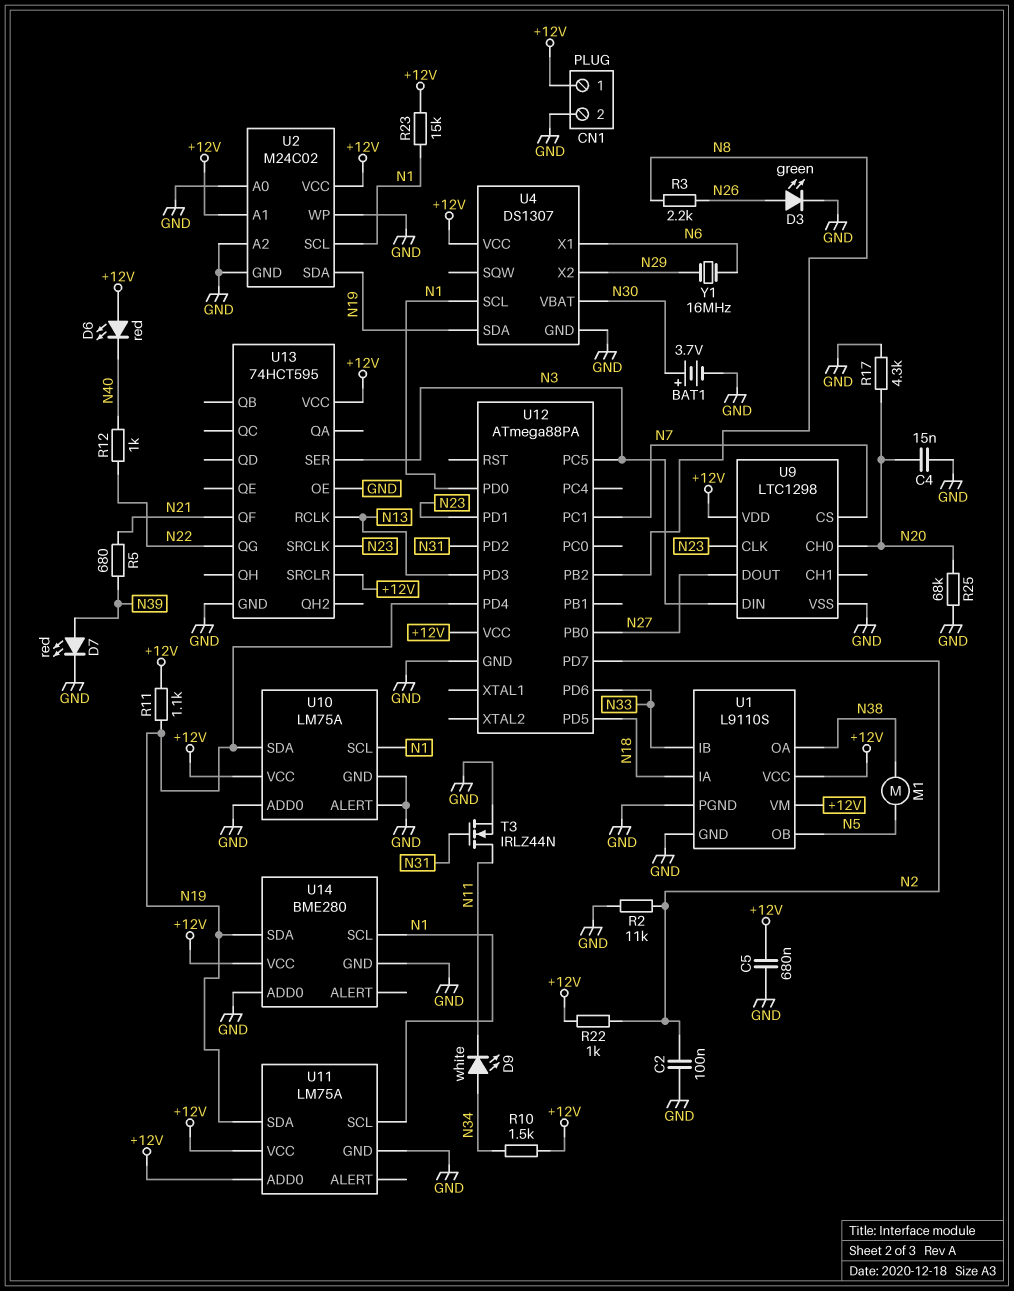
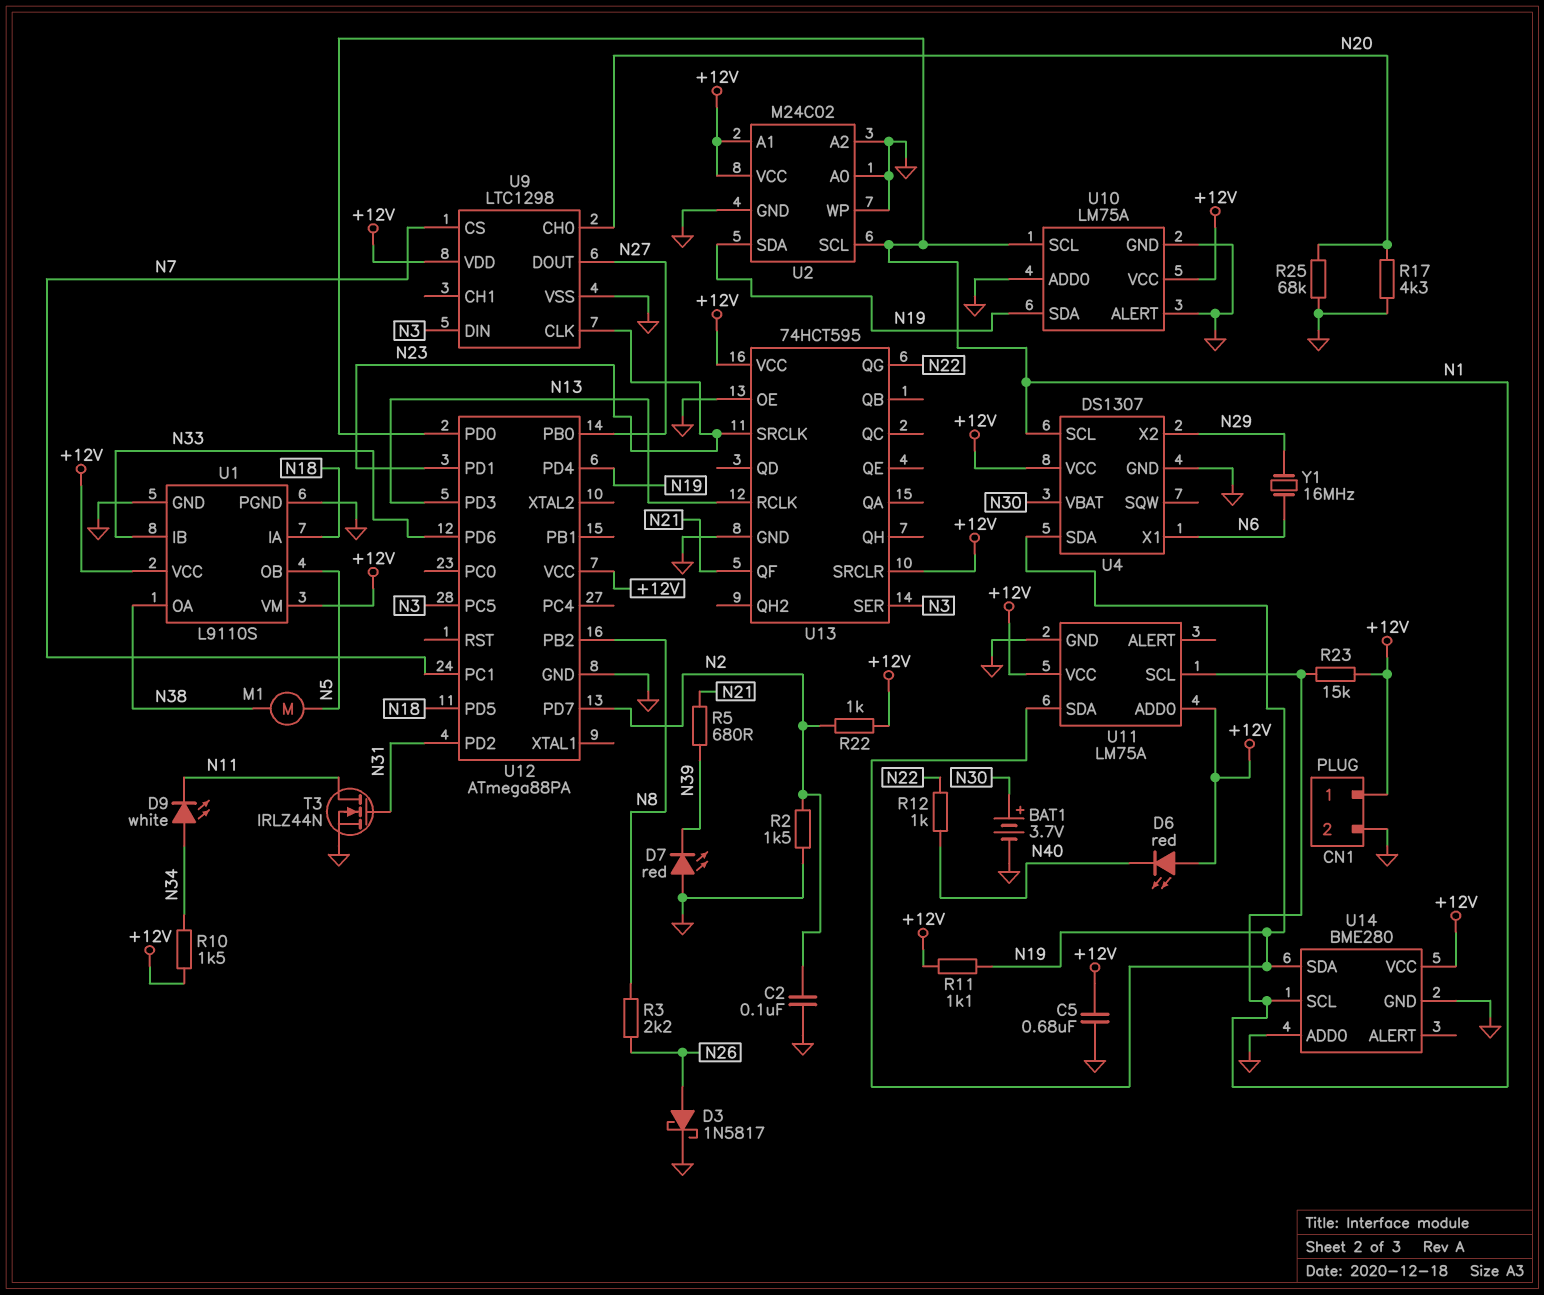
C4: 15nF (GND, N20) -> none
D3: LED green (A N26, K GND) -> schottky 1N5817 (A N26, K GND)
D7: LED red (A N39, K GND) -> LED red (A GND, K N39)
R2: 11k (GND, N2) -> 1.5k (GND, N2)

